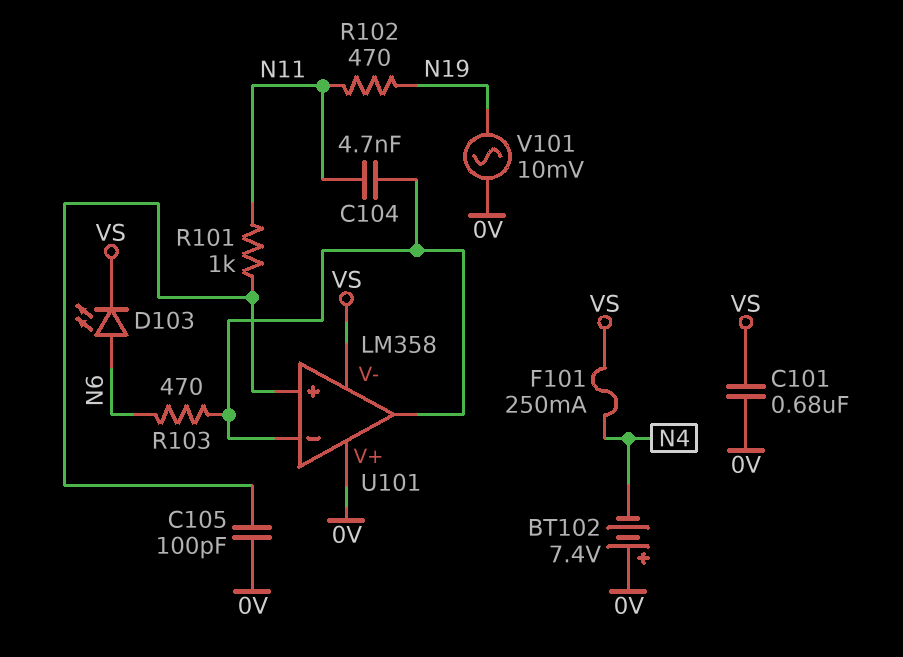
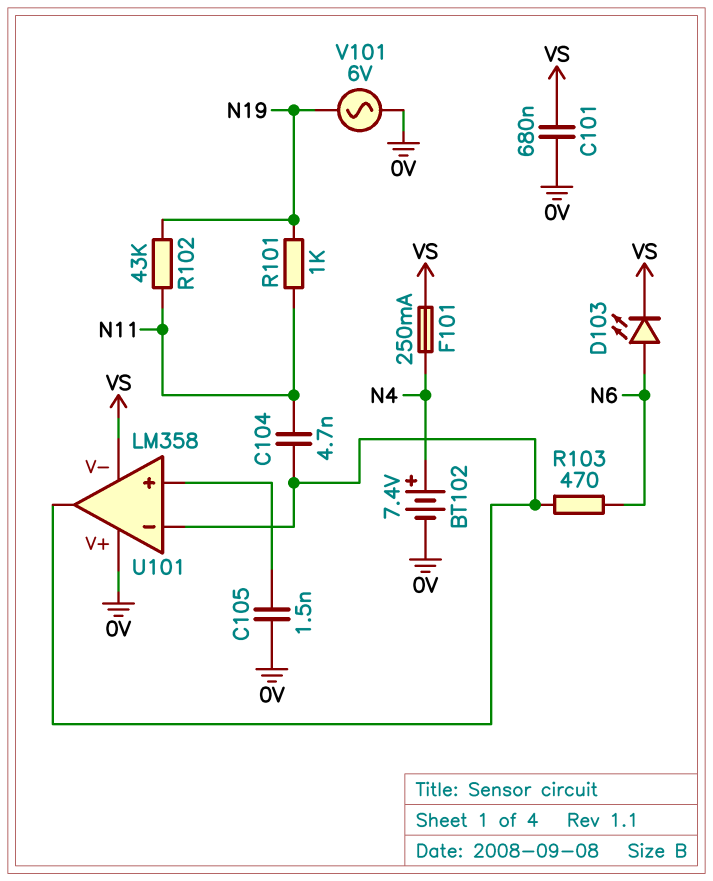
BT102: 7.4V (plus 0V, minus N4) -> 7.4V (plus N4, minus 0V)
C105: 100pF (0V, U101/in+) -> 1.5nF (0V, U101/in+)
R101: 1k (N11, U101/in+) -> 1k (N11, N19)
R102: 470 (N11, N19) -> 43k (N11, N19)
V101: AC 10mV (0V, N19) -> AC 6V (0V, N19)

